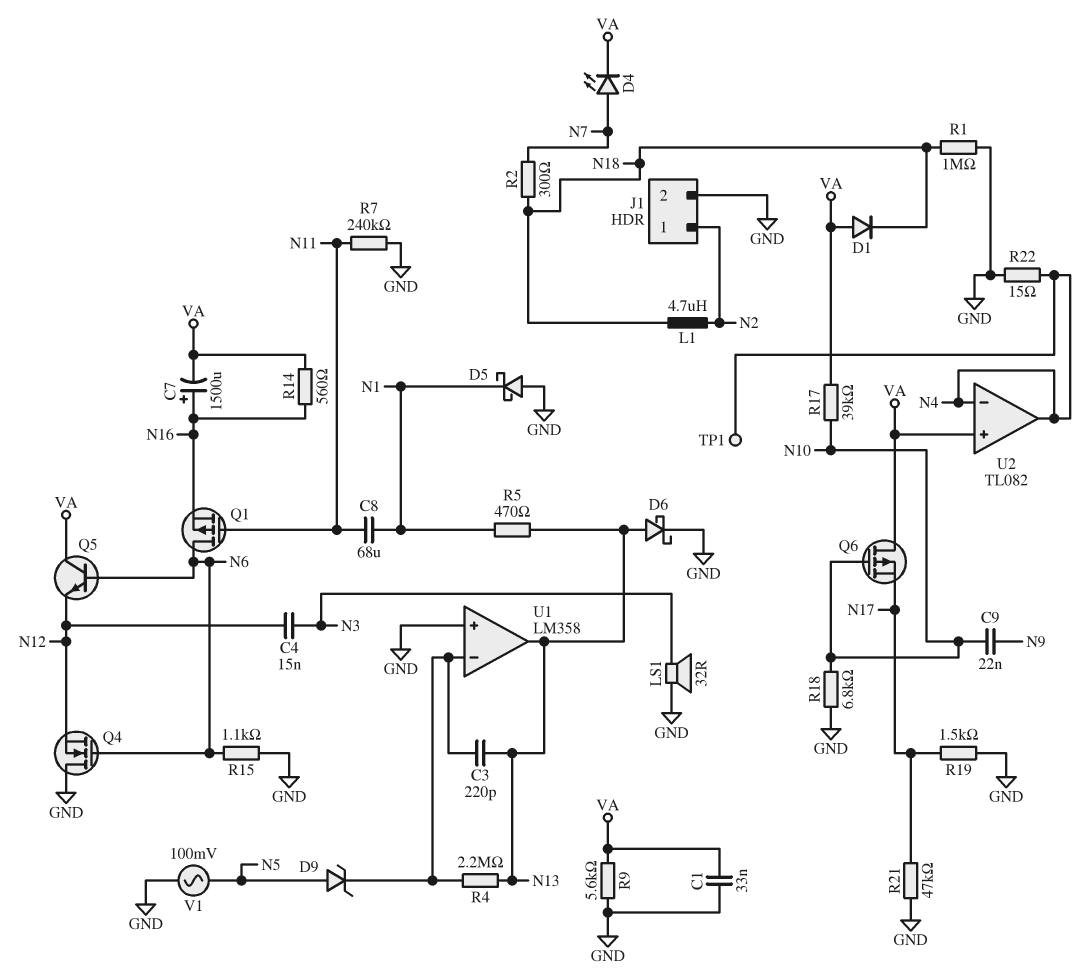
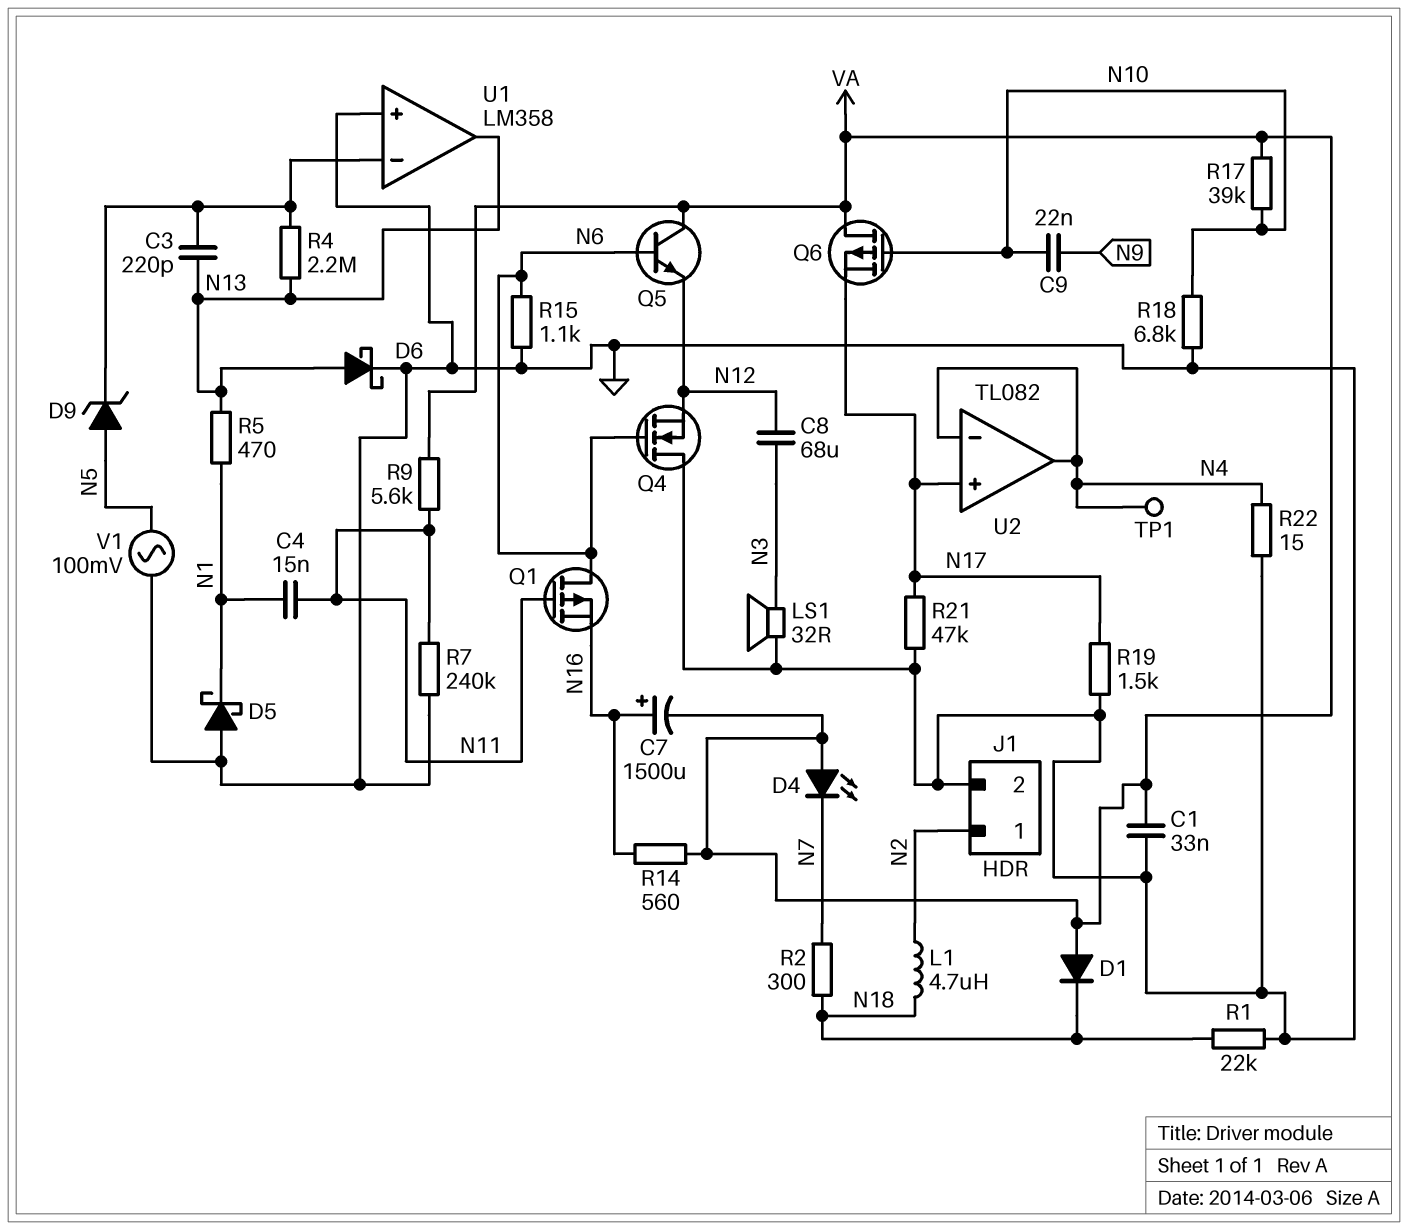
C4: 15nF (N3, N12) -> 15nF (N1, N11)
C8: 68uF (N1, N11) -> 68uF (N3, N12)
D4: LED (A N7, K VA) -> LED (A VA, K N7)
R1: 1M (GND, N18) -> 22k (GND, N18)
R9: 5.6k (GND, VA) -> 5.6k (N11, VA)
U2 pin in+: VA -> N17

